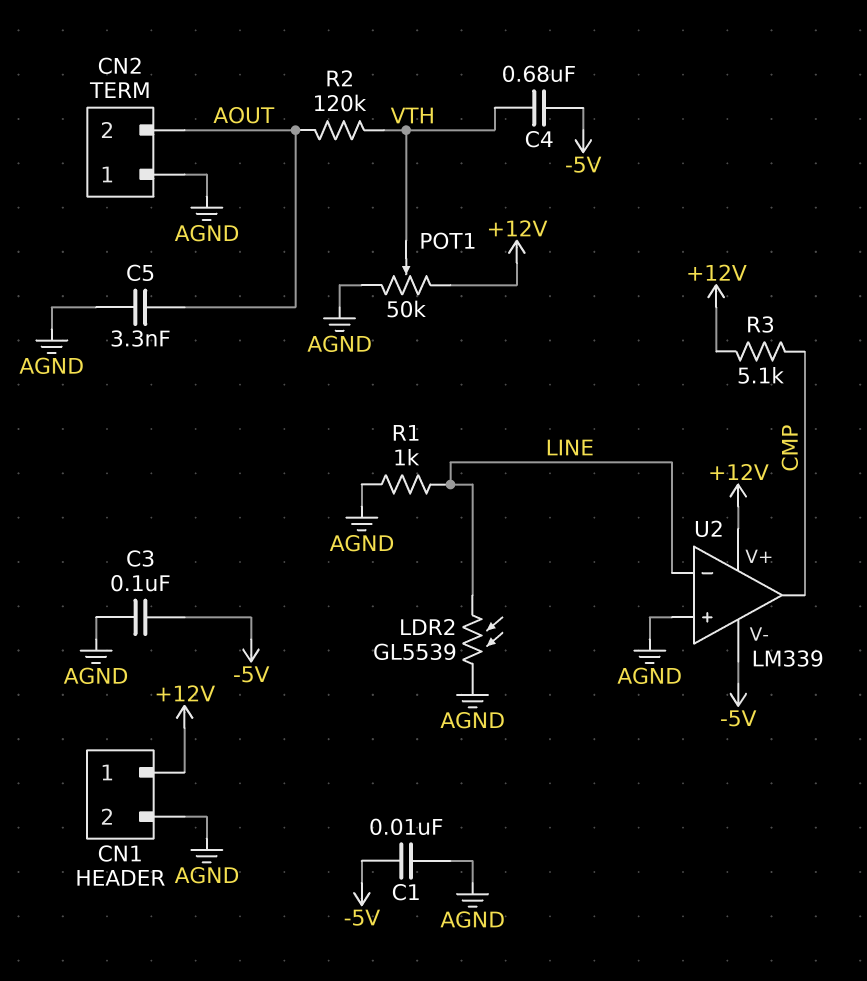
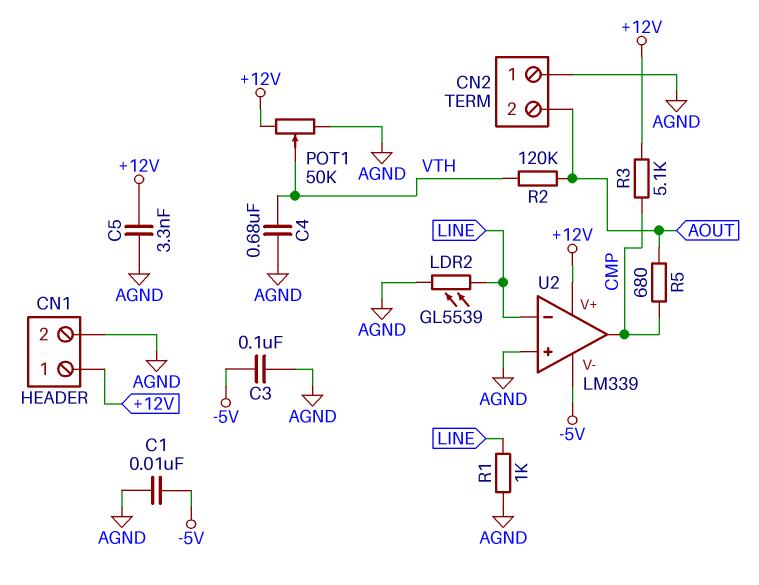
C4: 680nF (-5V, VTH) -> 680nF (AGND, VTH)
C5: 3.3nF (AGND, AOUT) -> 3.3nF (+12V, AGND)
R5: none -> 680 (AOUT, CMP)

